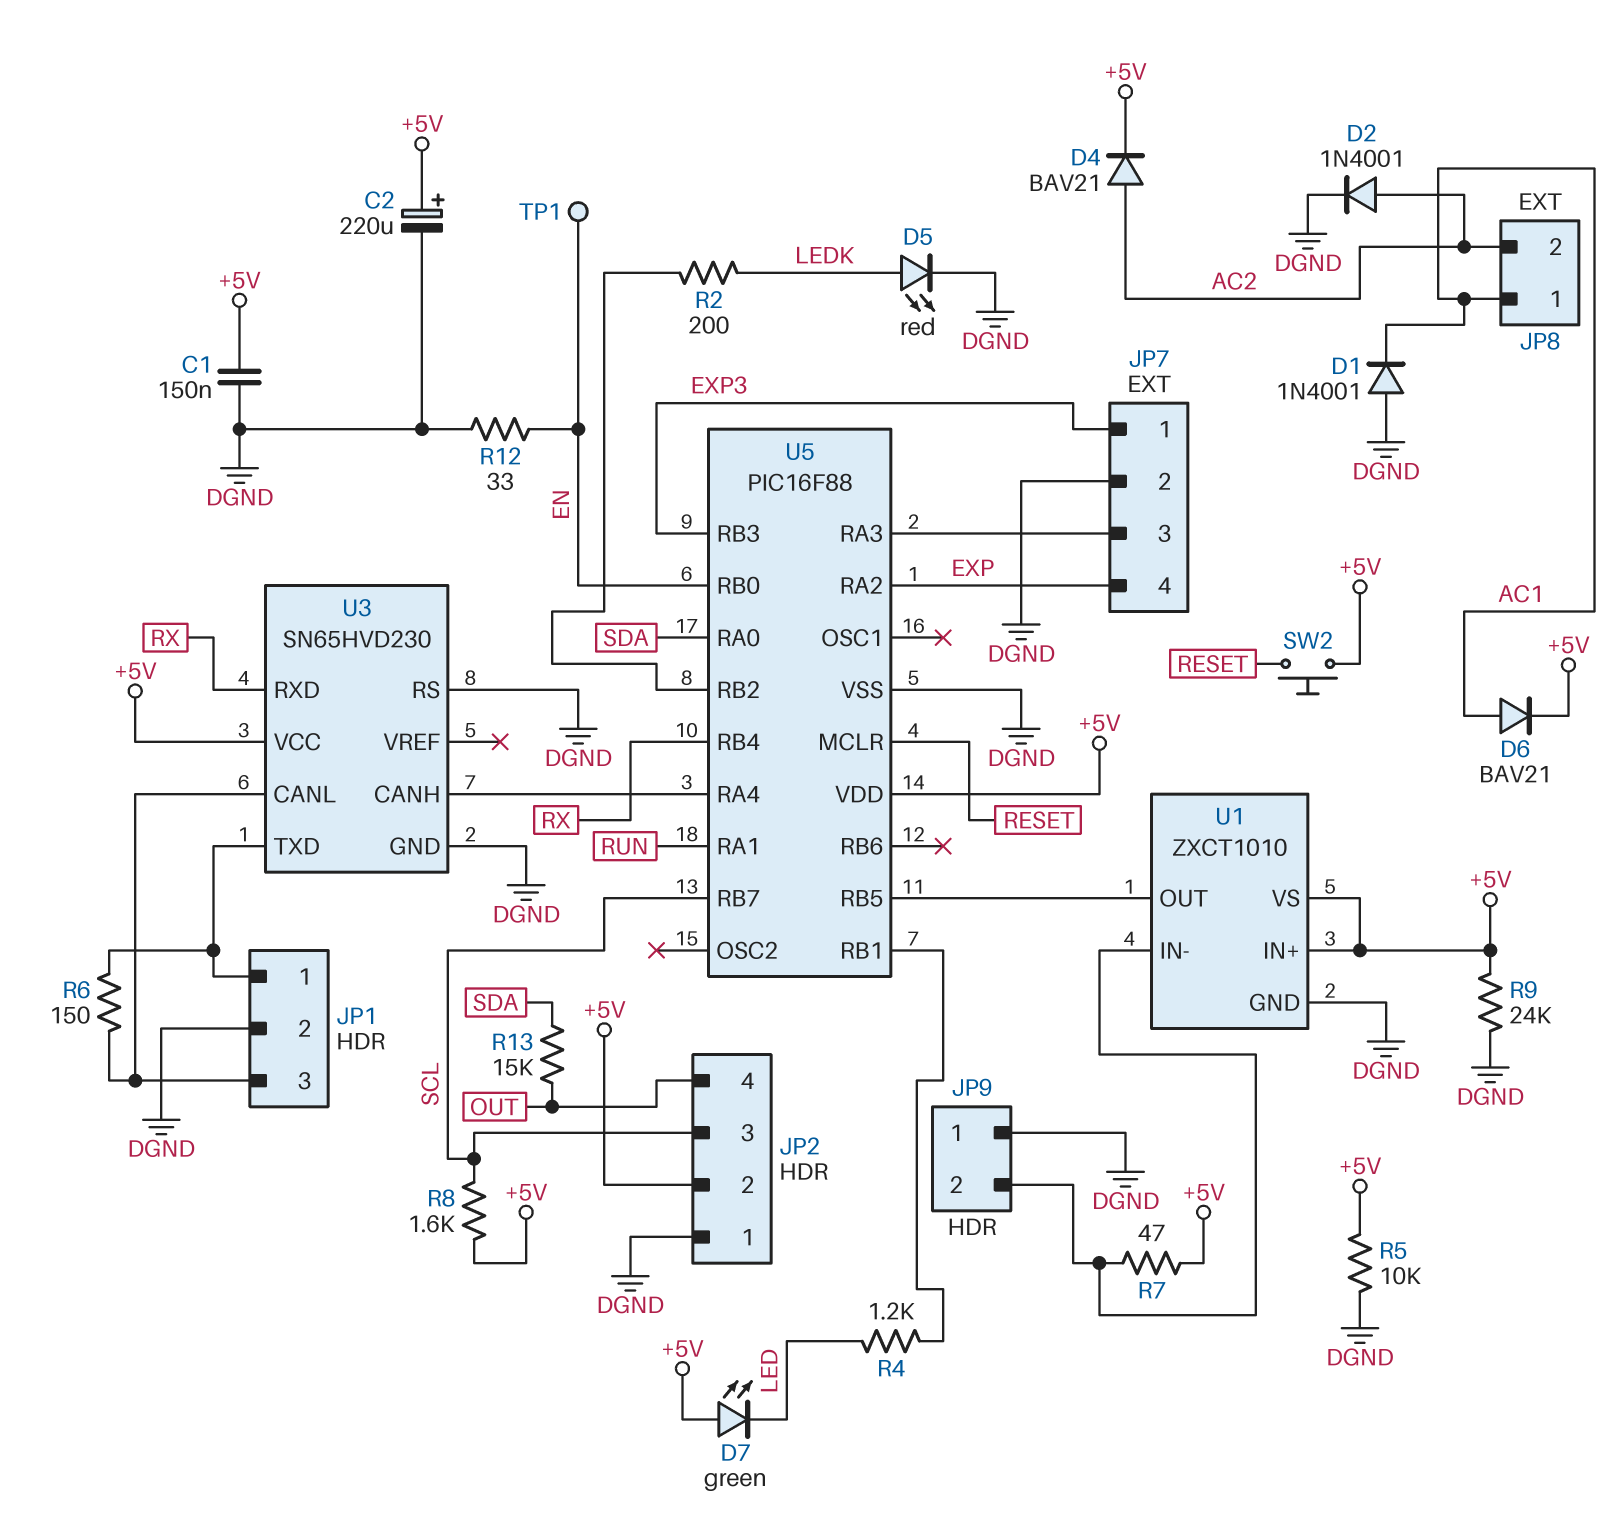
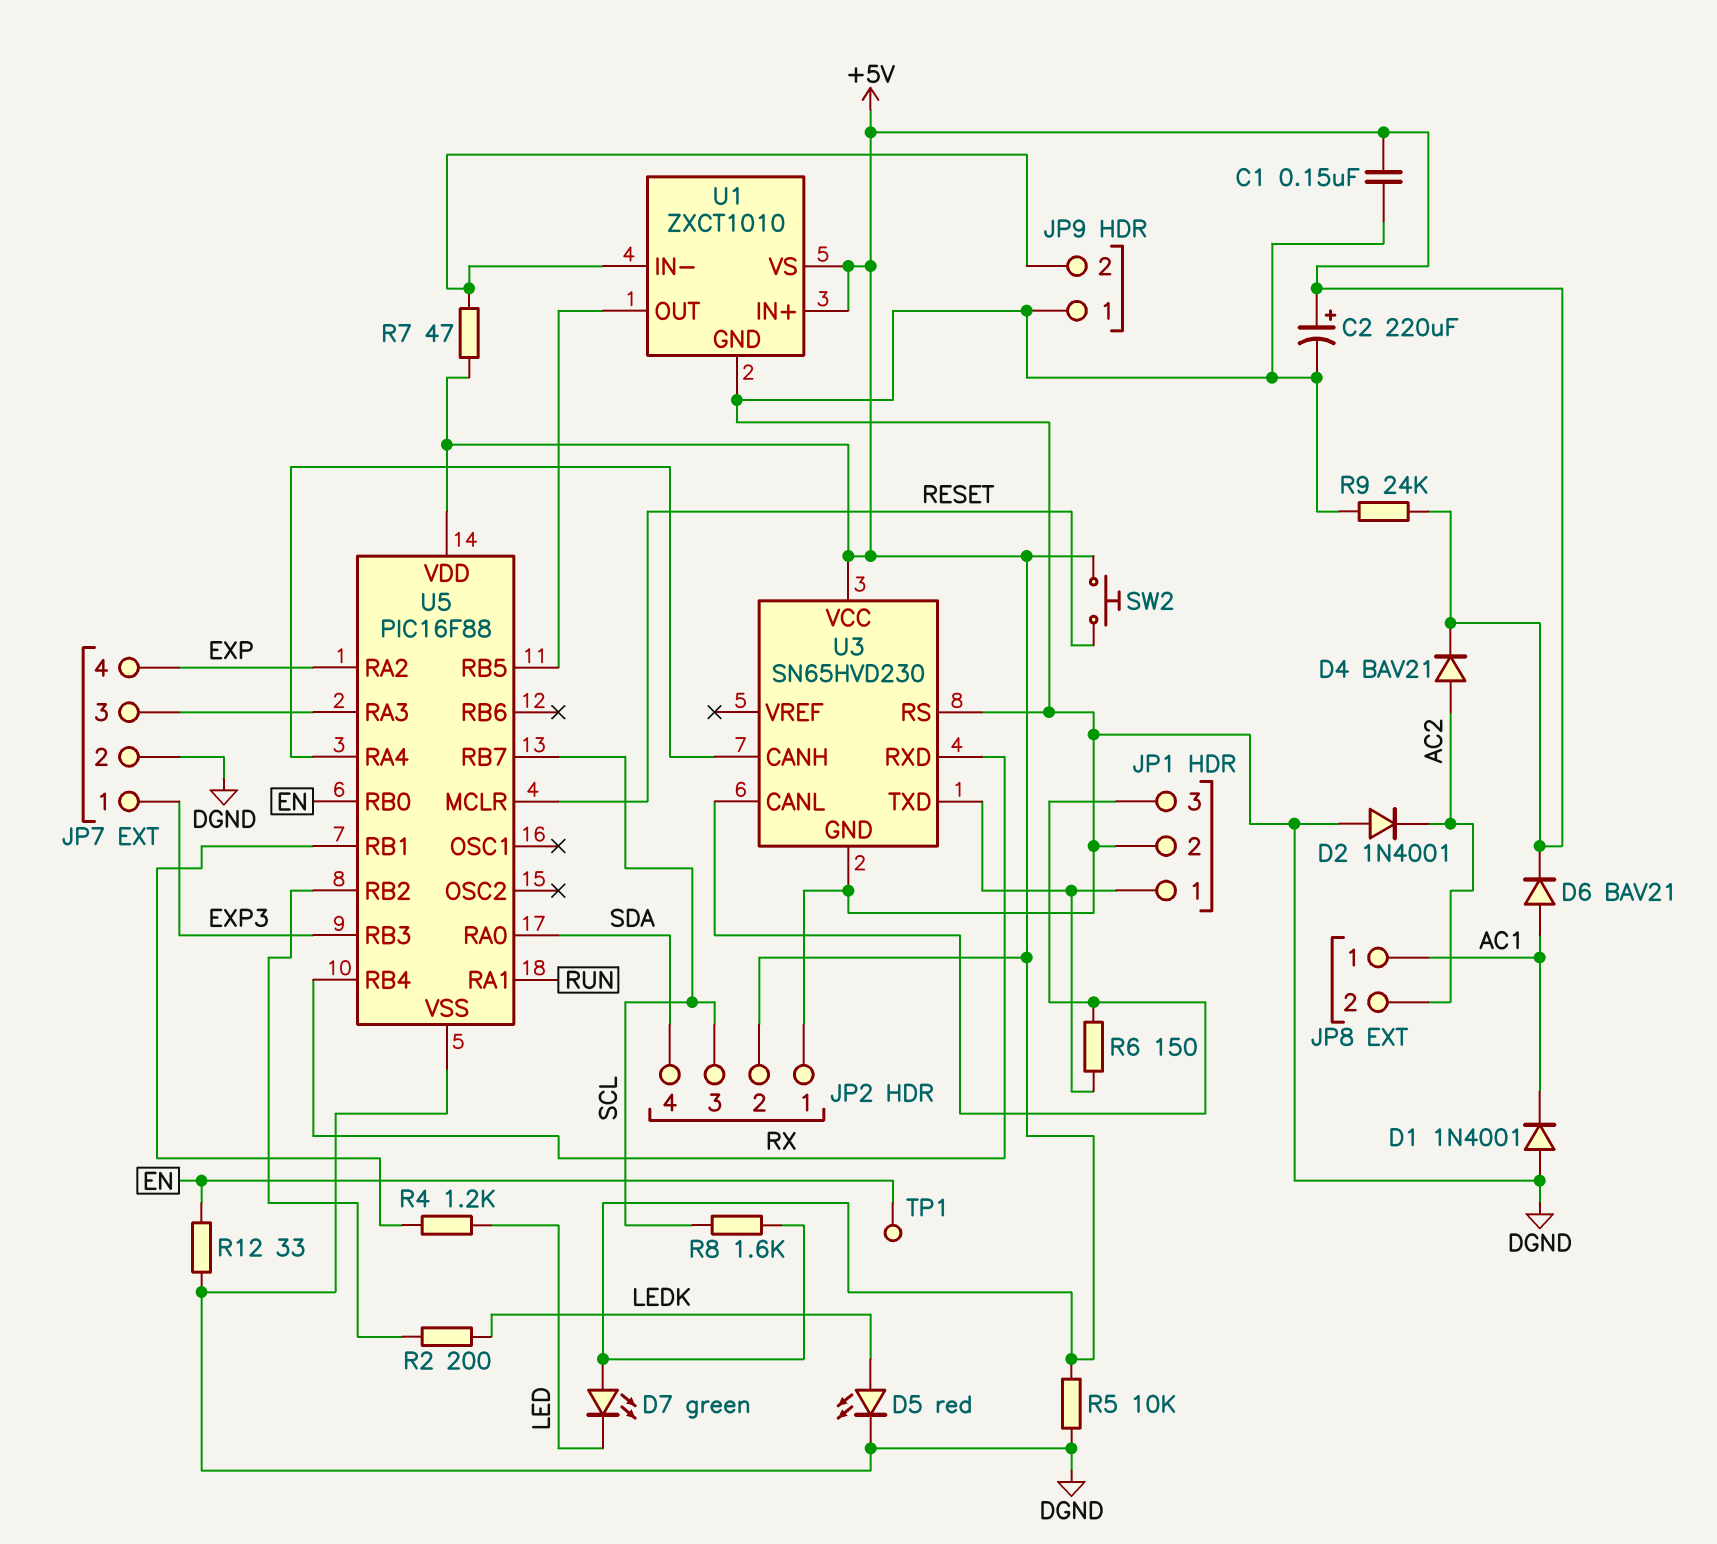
D2: diode 1N4001 (A AC2, K DGND) -> diode 1N4001 (A DGND, K AC2)
JP2 pin 4: OUT -> SDA
R13: 15k (OUT, SDA) -> none

